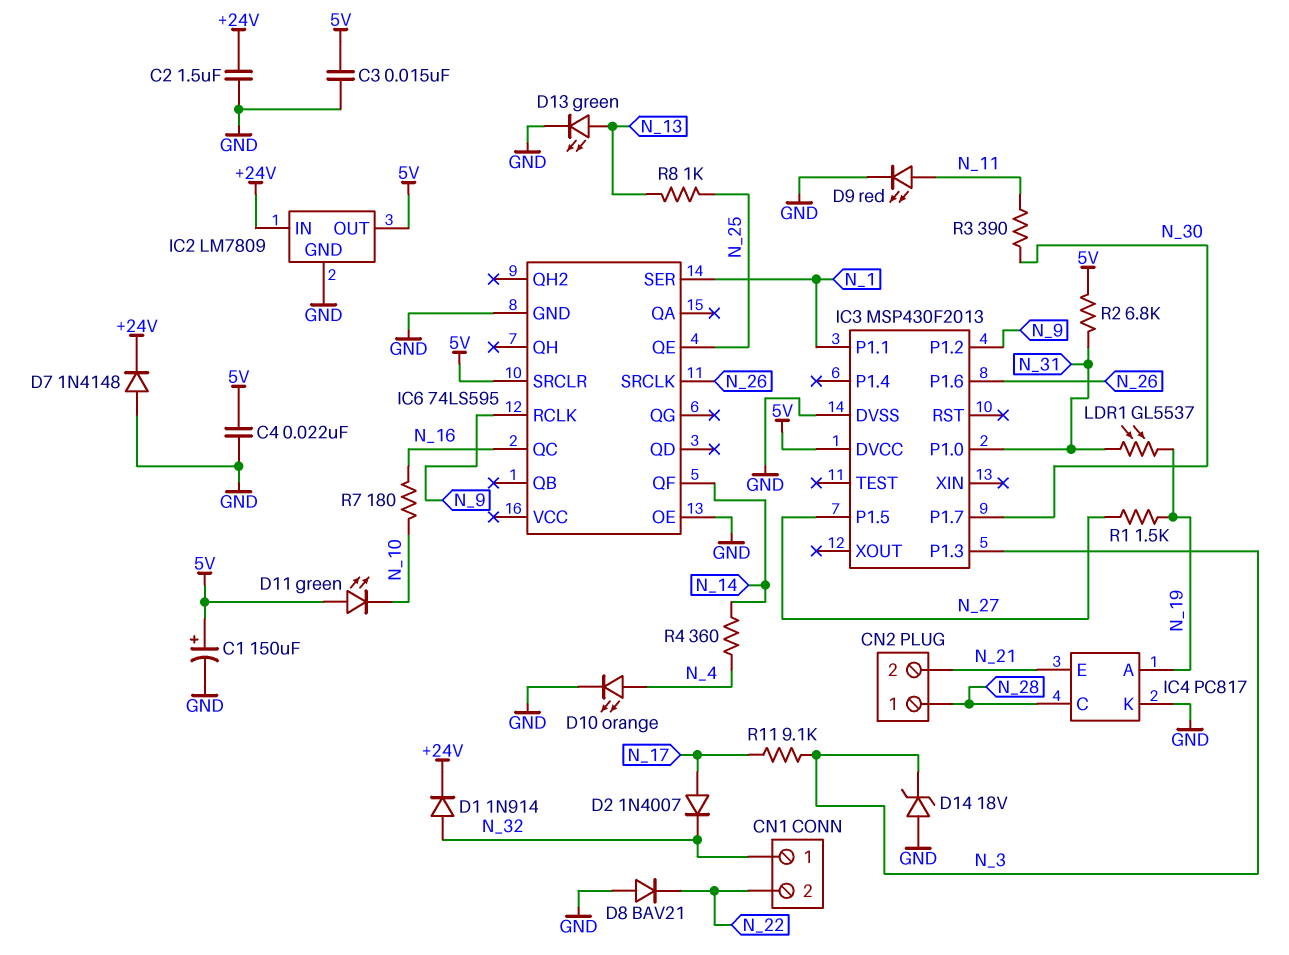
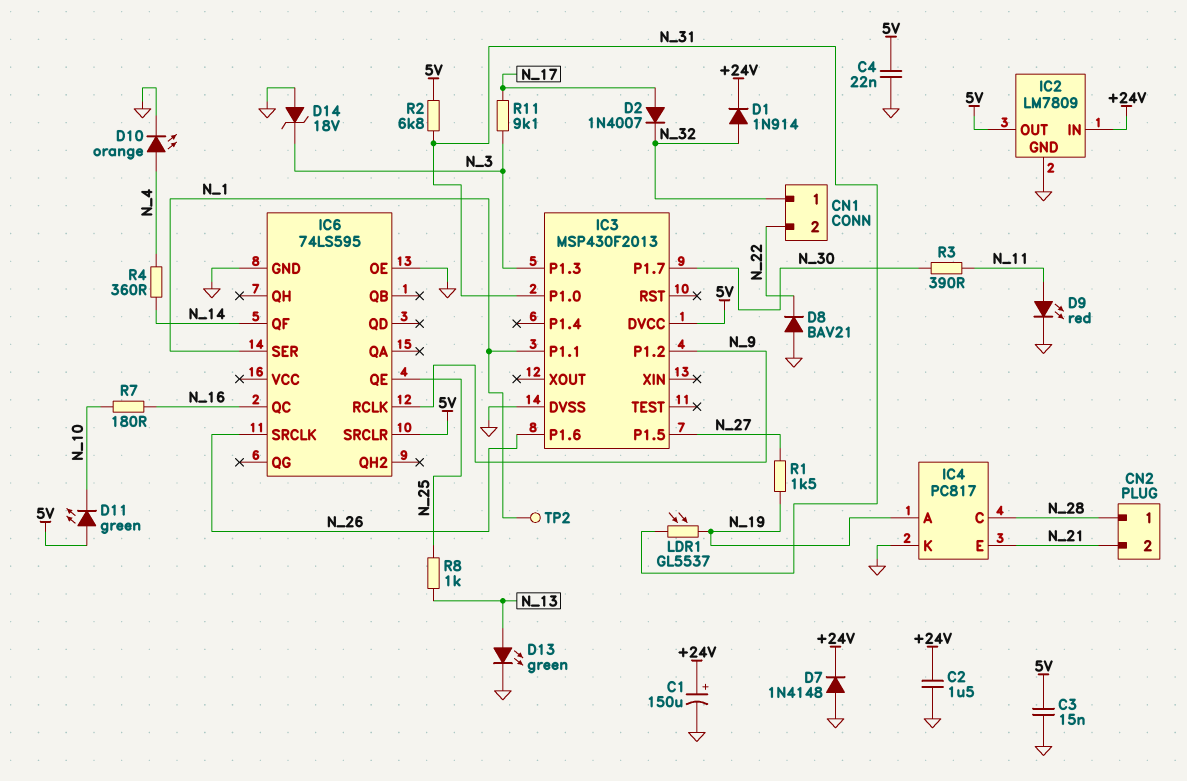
C1: 150uF (plus 5V, minus GND) -> 150uF (plus +24V, minus GND)
TP2: none -> test point (N_1)

